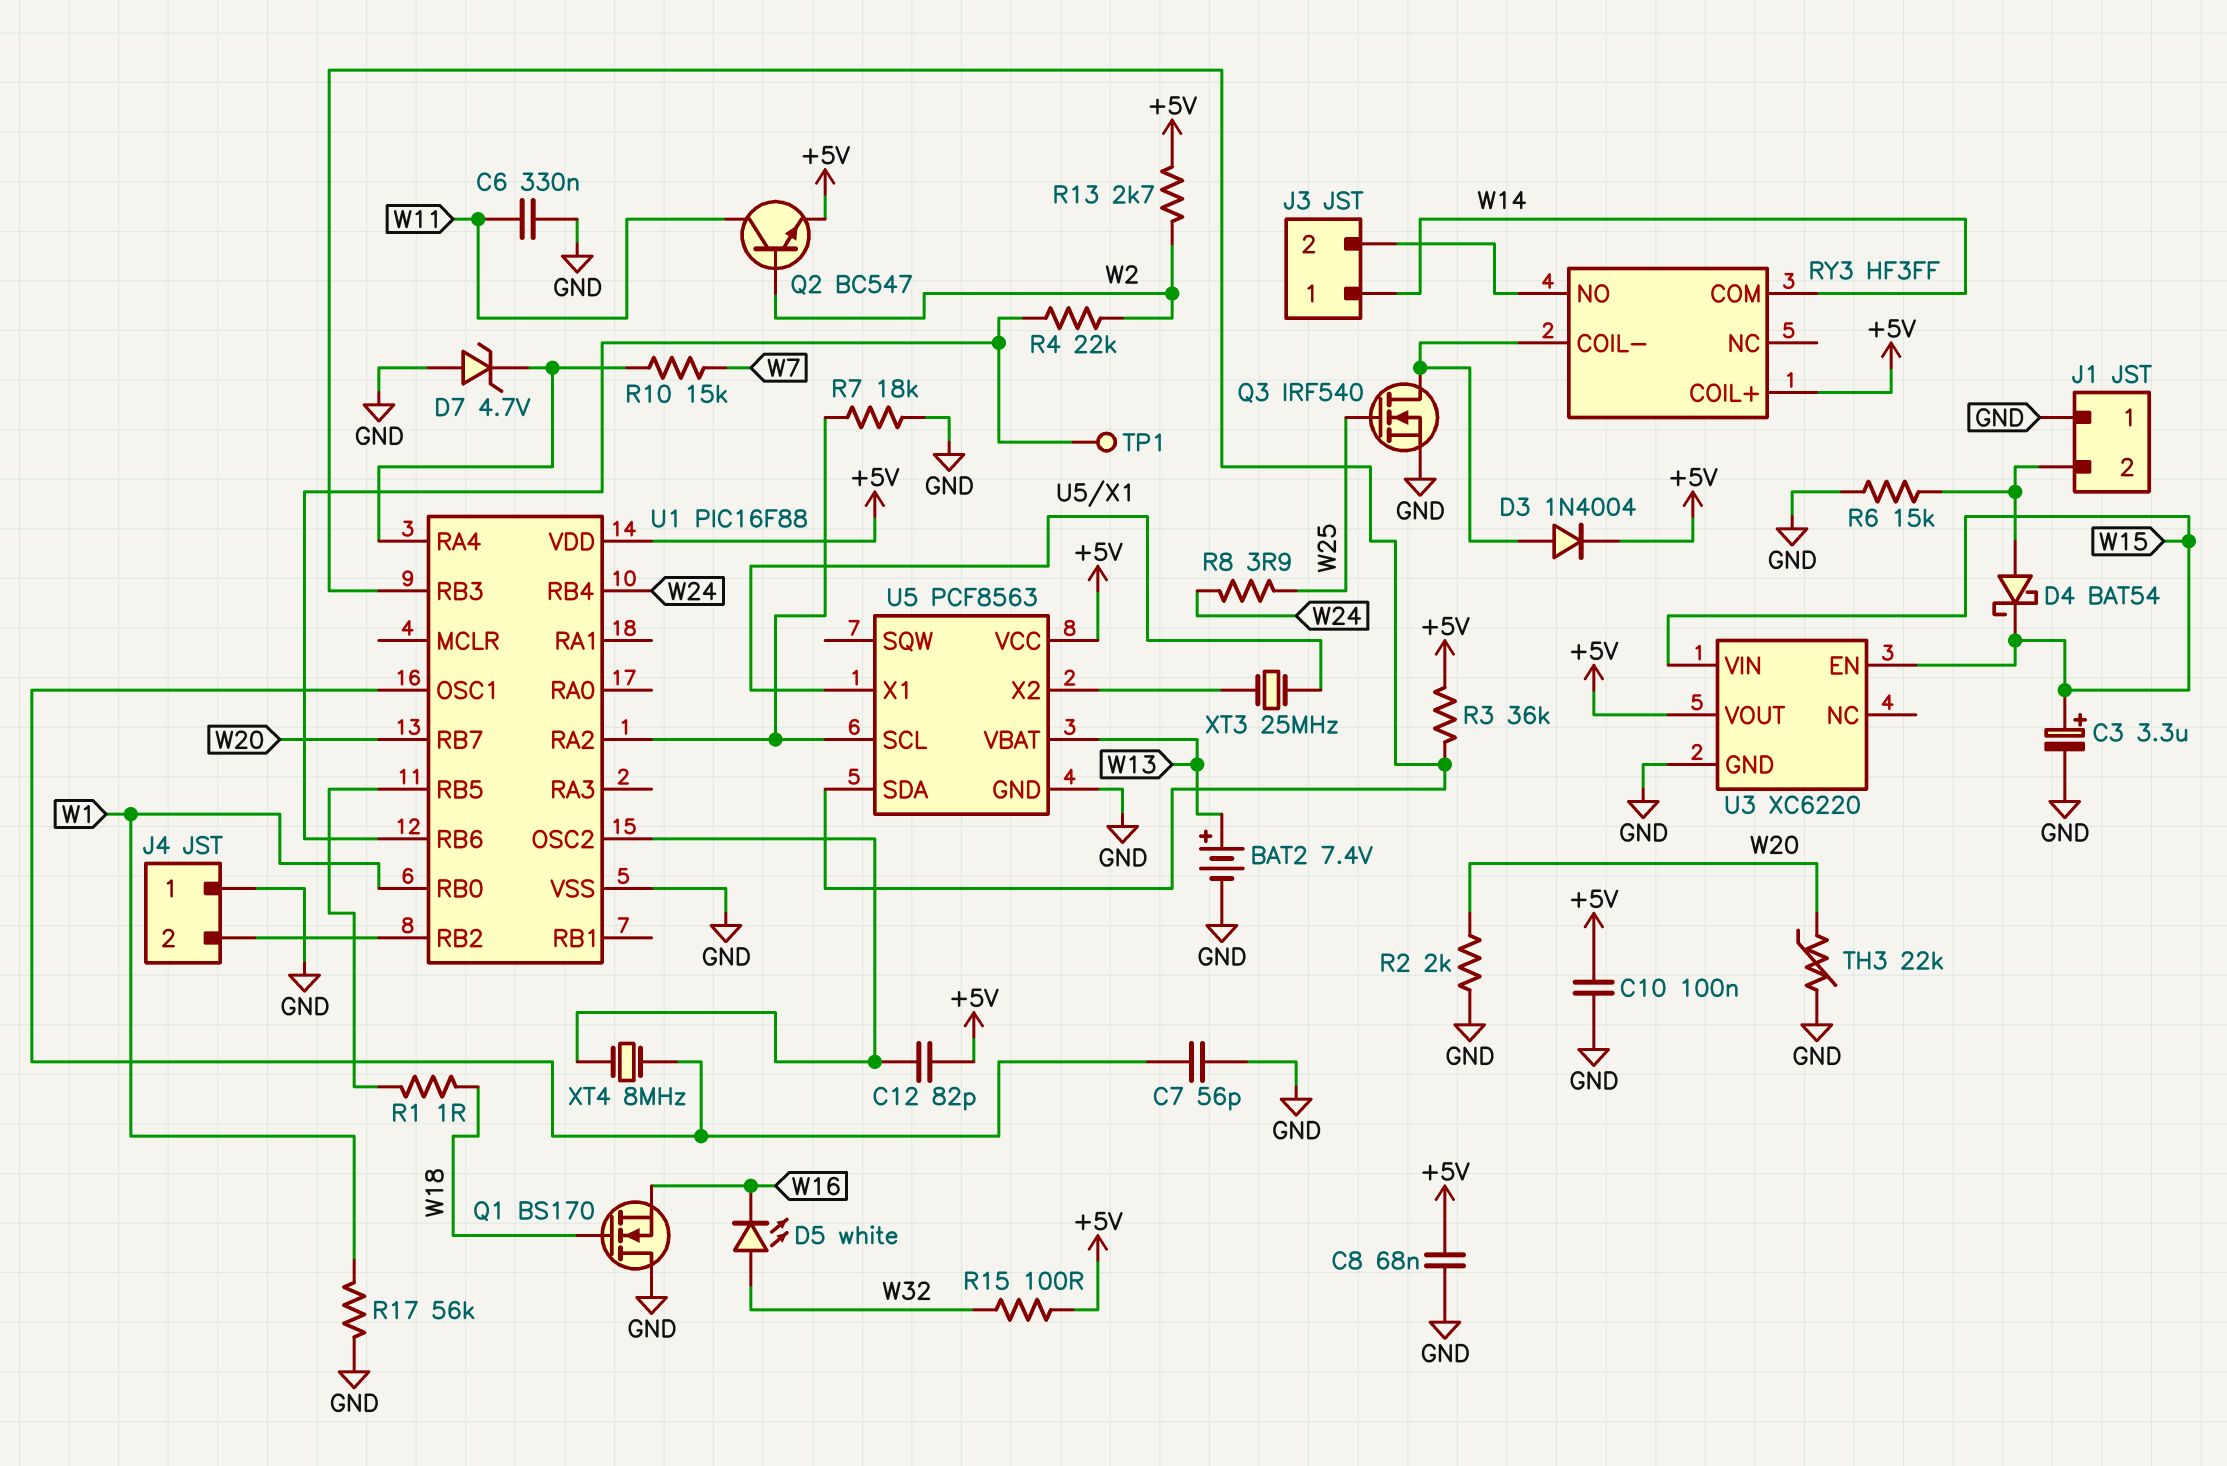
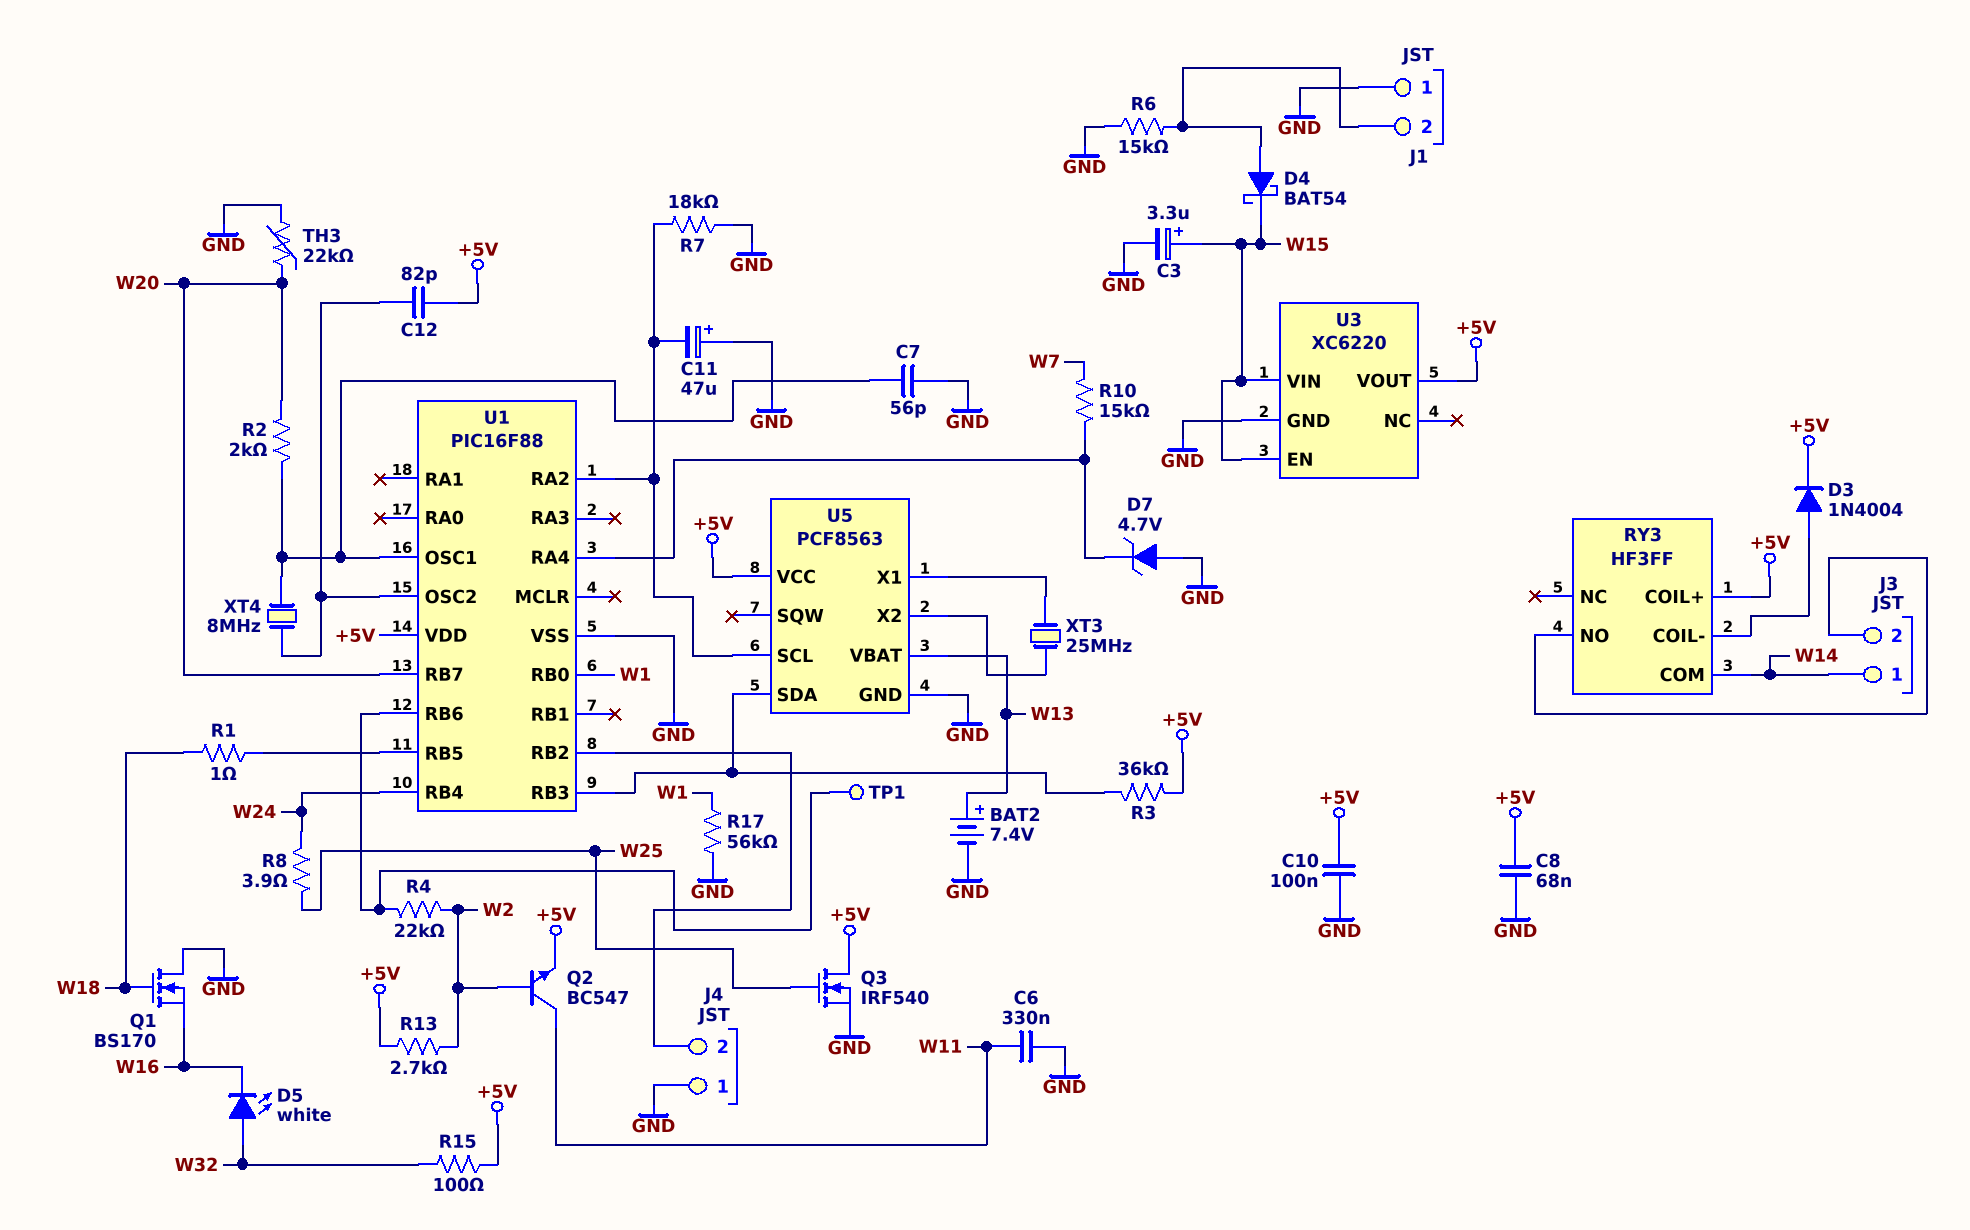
C11: none -> 47uF (plus GND, minus U1/RA2)
Q3: NMOS IRF540 (G W25, D RY3/COIL-, S GND) -> NMOS IRF540 (G W25, D +5V, S GND)
R2: 2k (GND, W20) -> 2k (U1/OSC1, W20)

